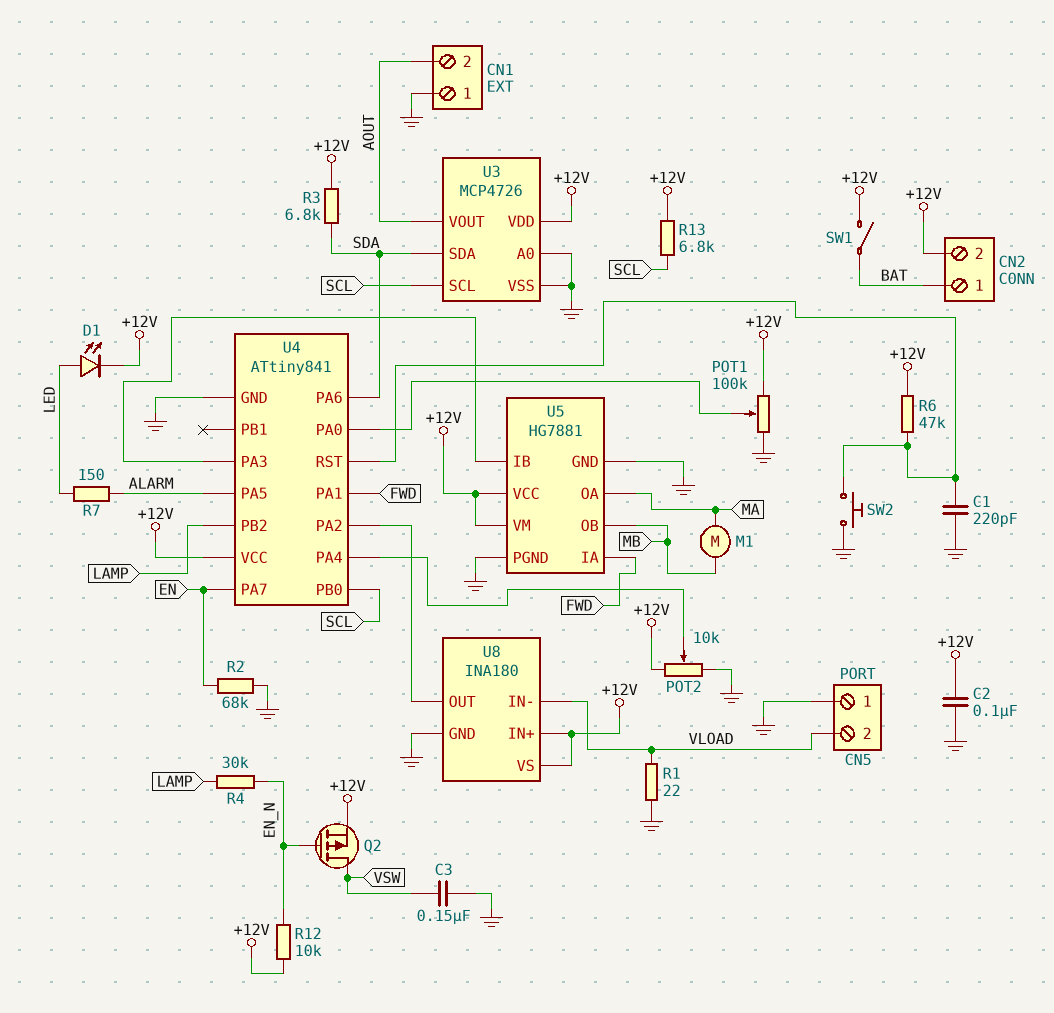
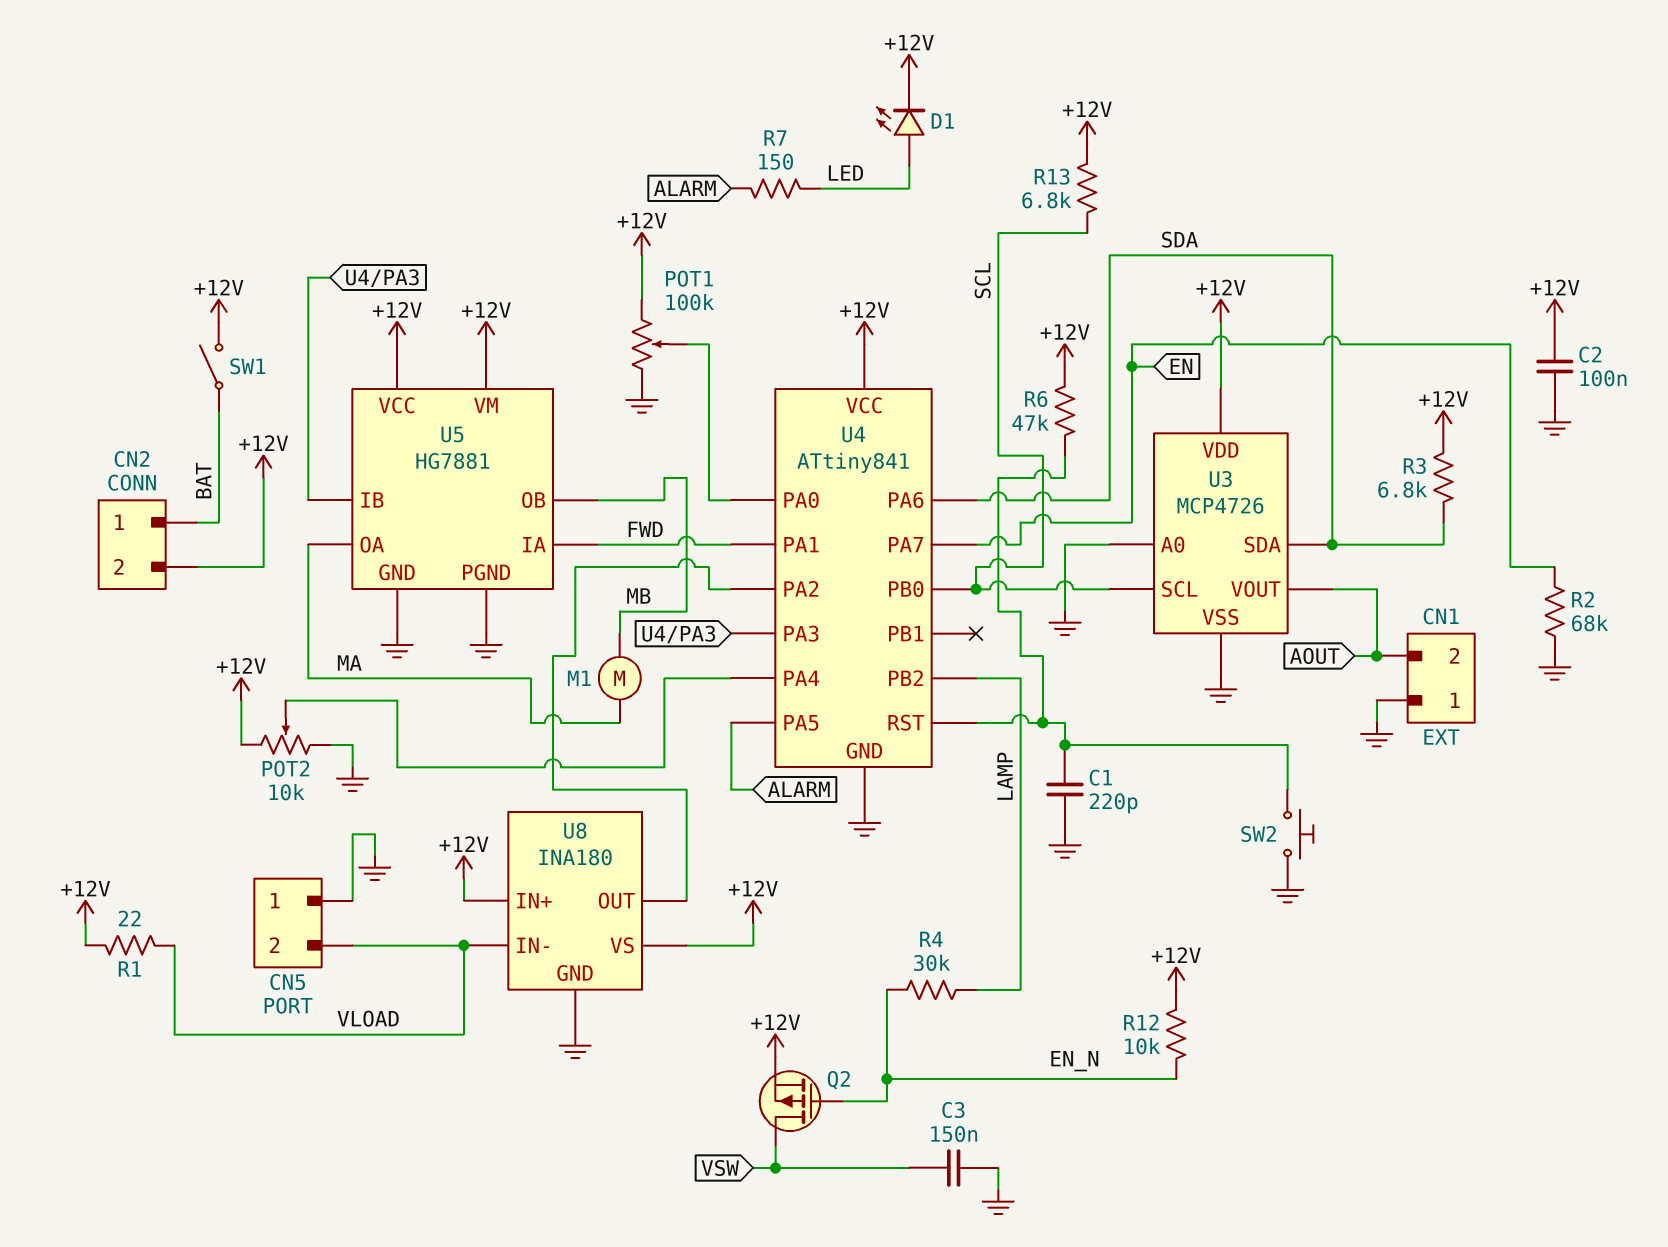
R1: 22 (GND, VLOAD) -> 22 (+12V, VLOAD)

